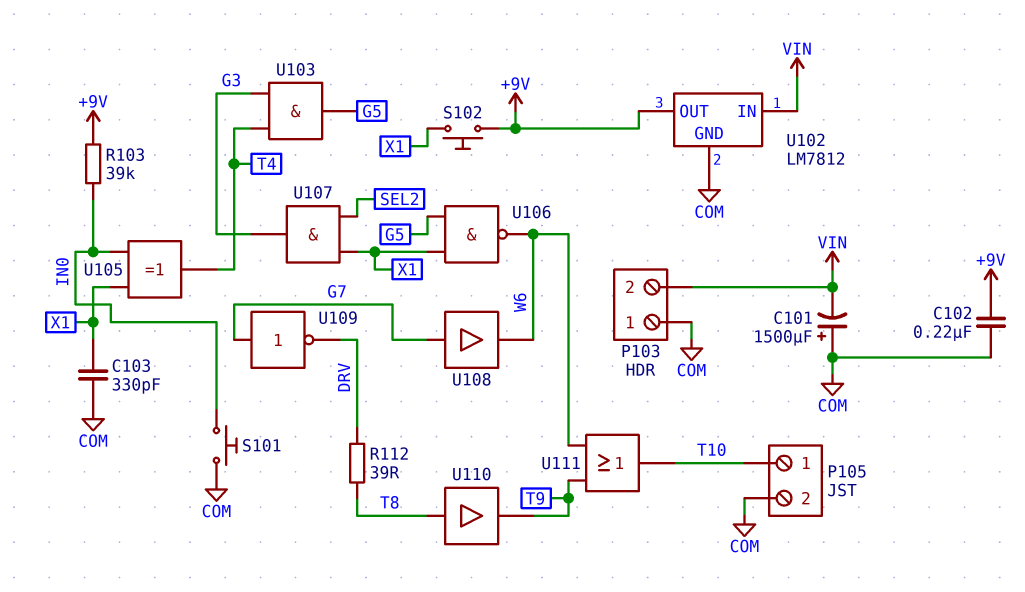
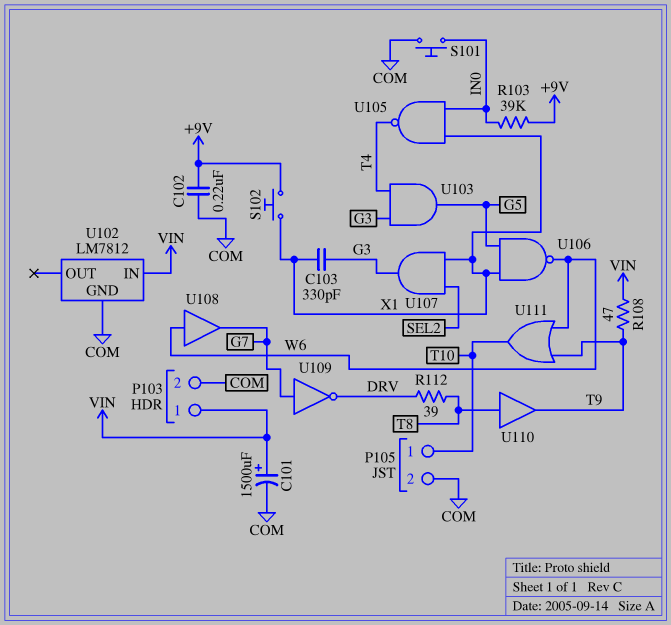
C101: 1500uF (plus COM, minus VIN) -> 1500uF (plus VIN, minus COM)
C103: 330pF (COM, X1) -> 330pF (G3, X1)
P103 pin 1: COM -> VIN
P103 pin 2: VIN -> COM
R108: none -> 47 (T9, VIN)
U102 pin OUT: +9V -> none
U105: XOR (in IN0, in X1, out T4) -> NAND (in IN0, in X1, out T4)
U108: buffer (in G7, out W6) -> buffer (in W6, out G7)

